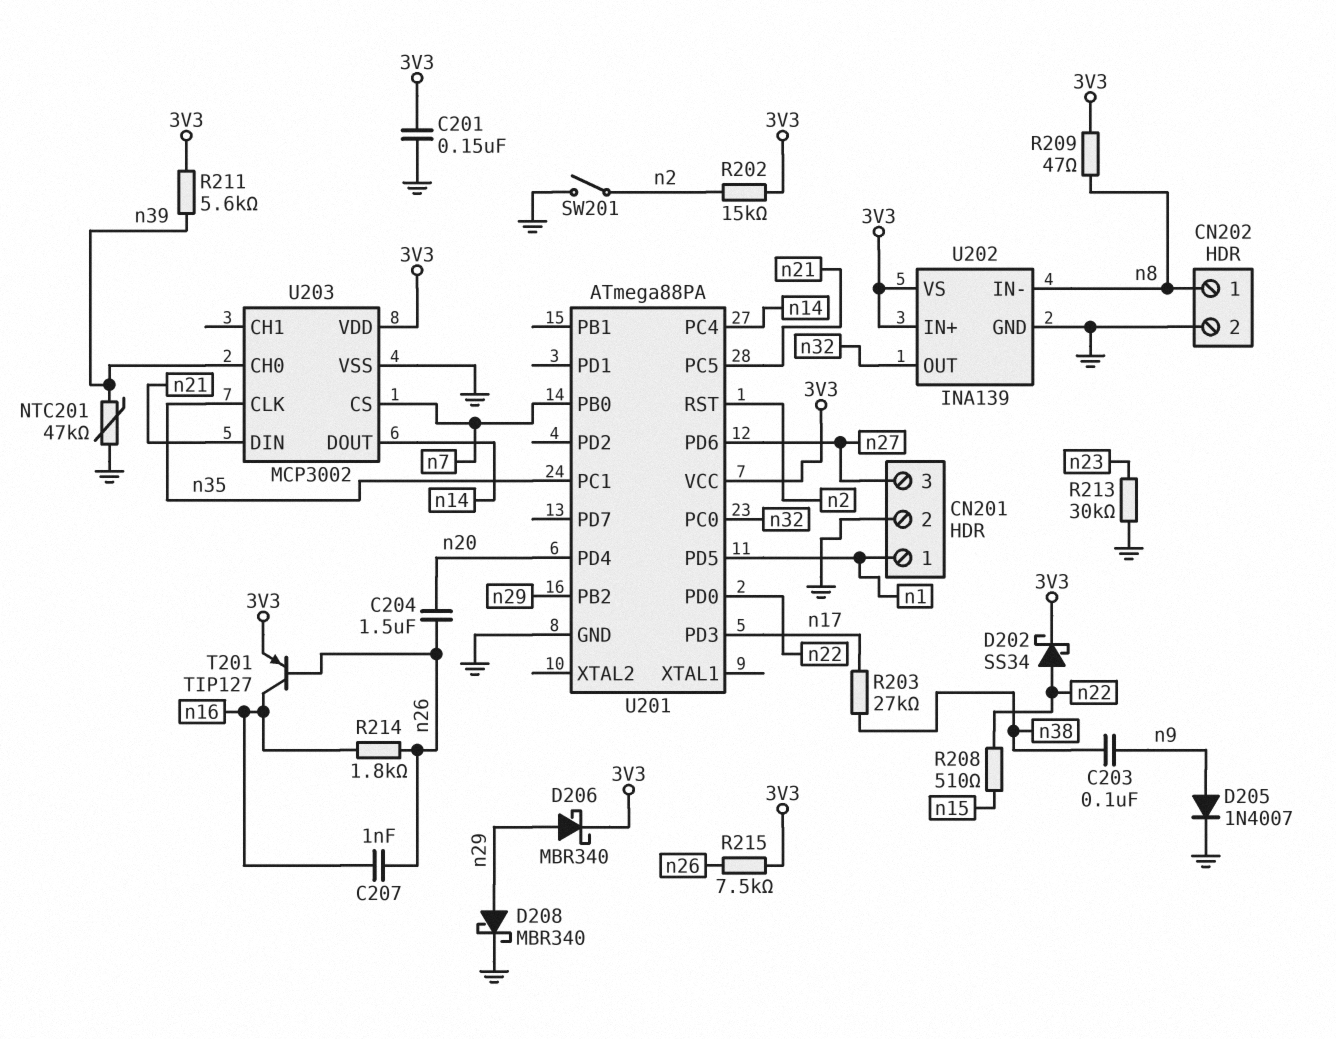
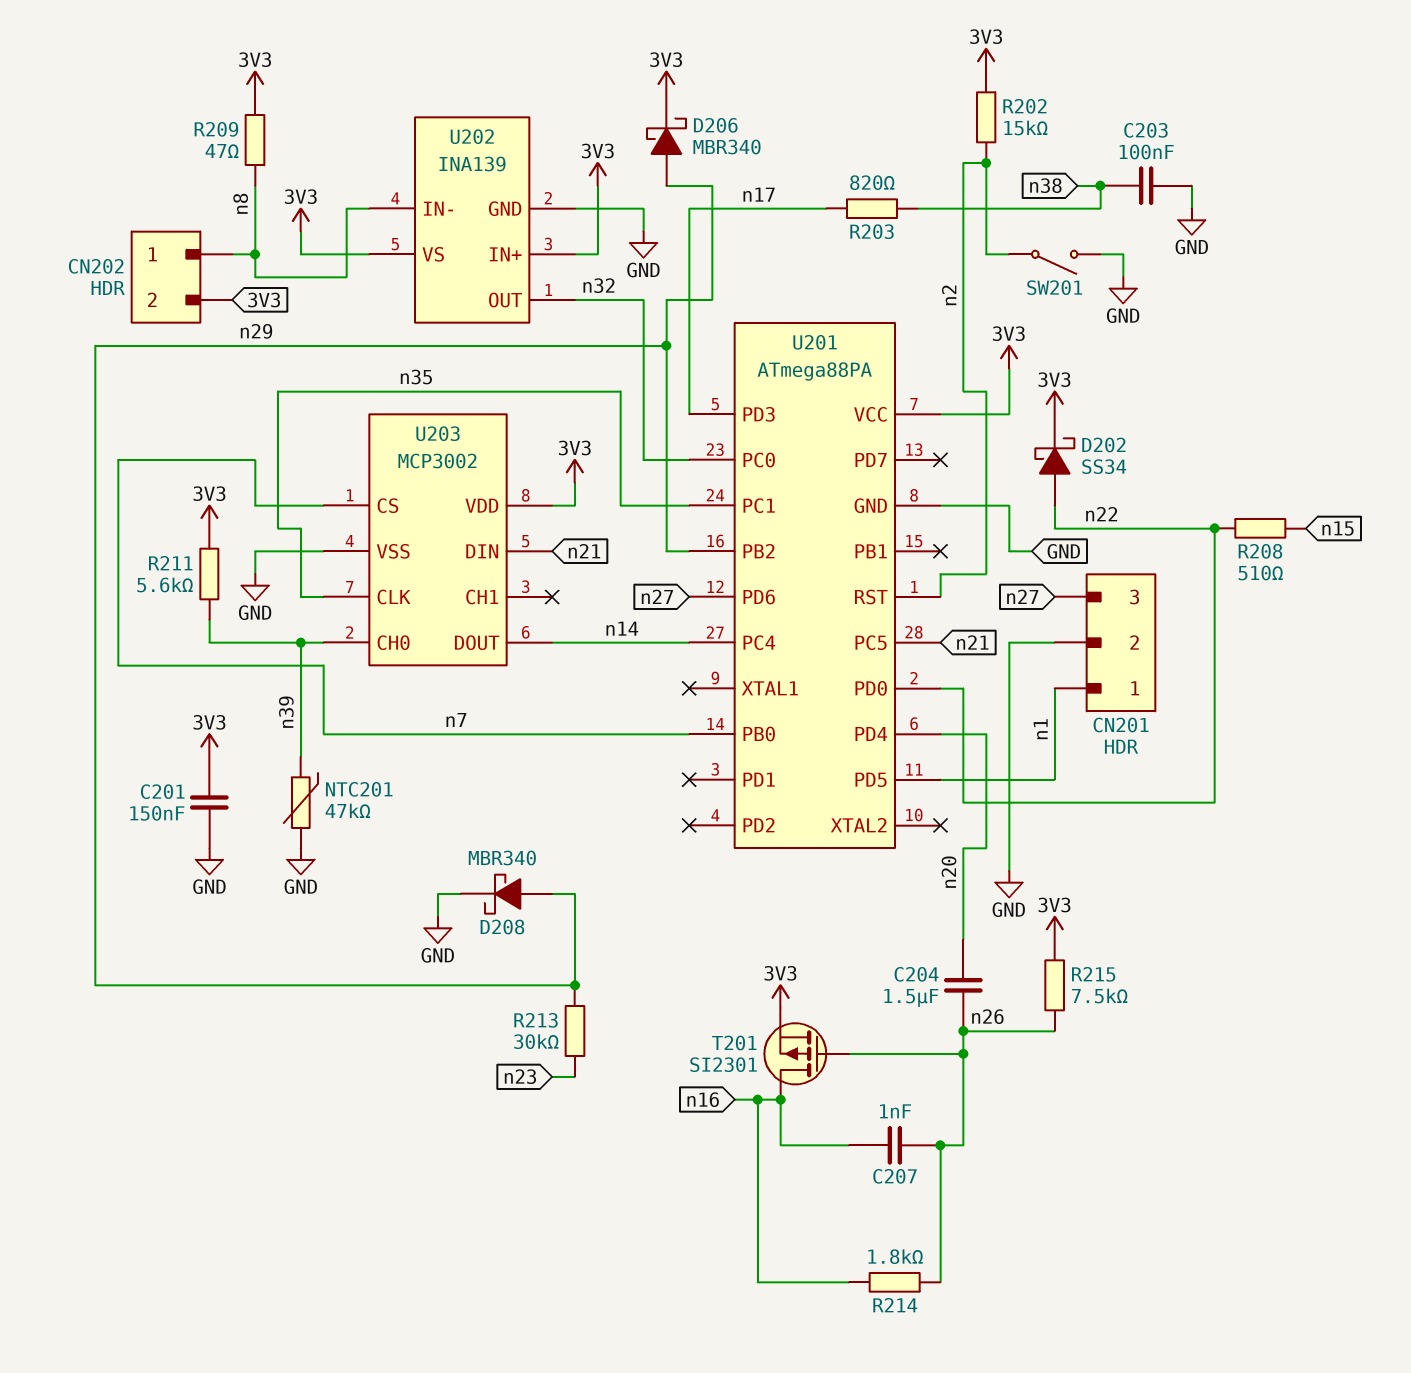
C203: 100nF (n9, n38) -> 100nF (GND, n38)
CN202 pin 2: GND -> 3V3
D205: diode 1N4007 (A n9, K GND) -> none
R203: 27k (n17, n38) -> 820 (n17, n38)
R213: 30k (GND, n23) -> 30k (n23, n29)
T201: PNP TIP127 (B n26, C n16, E 3V3) -> PMOS SI2301 (G n26, D n16, S 3V3)

